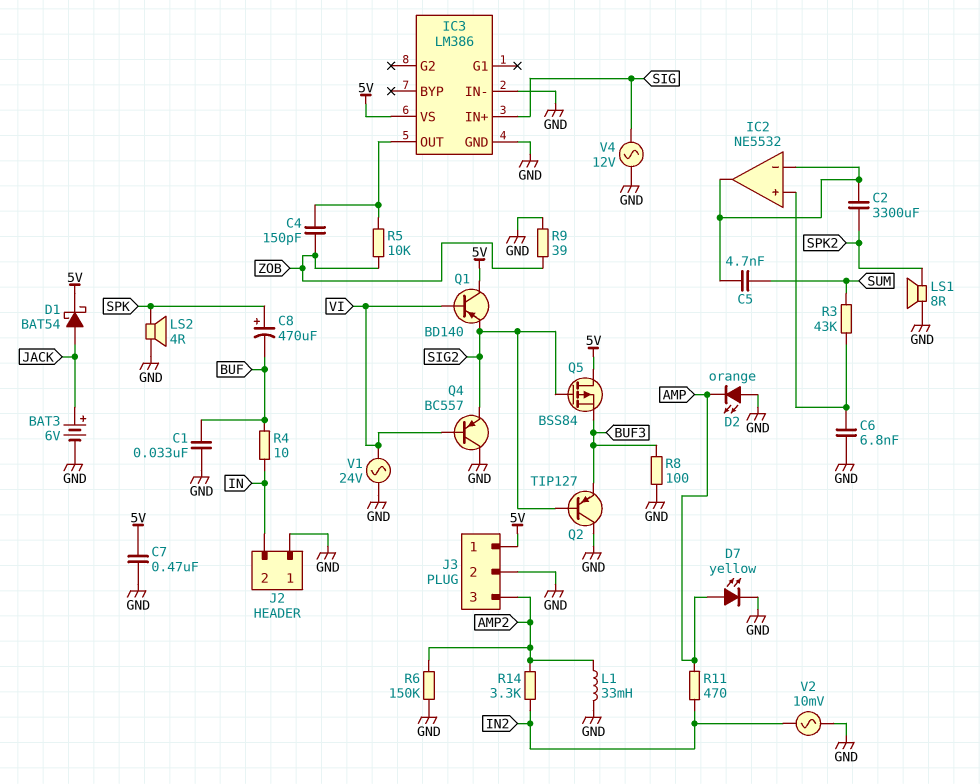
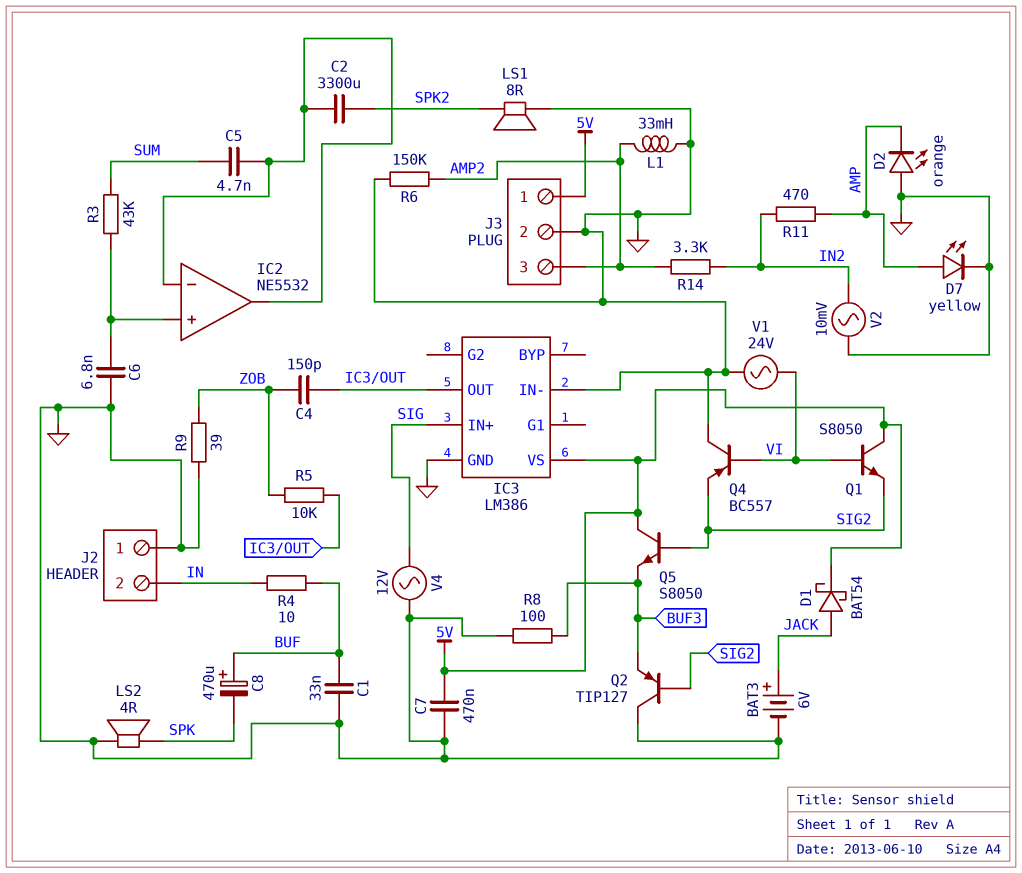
C8: 470uF (plus SPK, minus BUF) -> 470uF (plus BUF, minus SPK)
Q1: PNP BD140 (B VI, C 5V, E SIG2) -> NPN S8050 (B VI, C 5V, E SIG2)
Q5: PMOS BSS84 (G SIG2, D 5V, S BUF3) -> NPN S8050 (B SIG2, C 5V, E BUF3)

